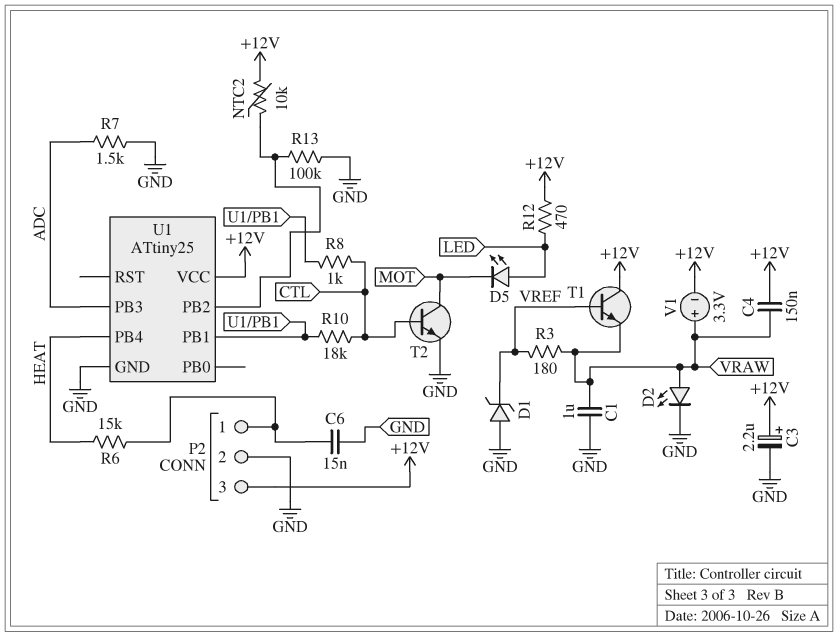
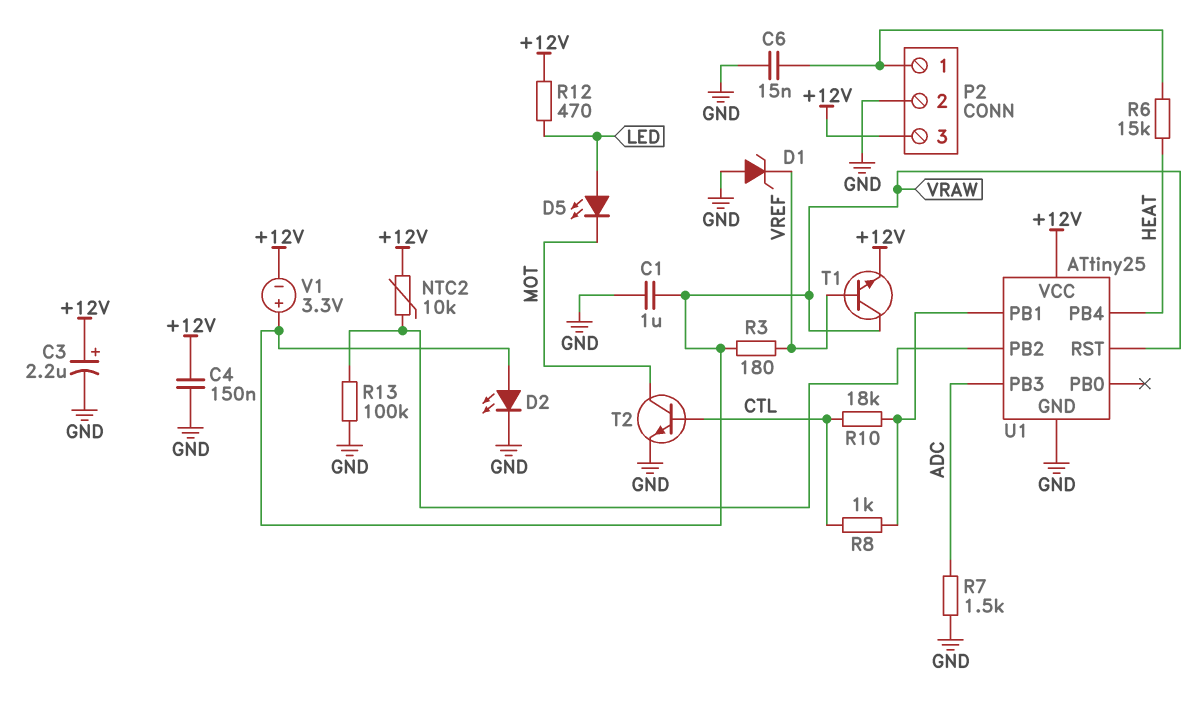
C4: 150nF (+12V, VRAW) -> 150nF (+12V, GND)
T1: NPN (B VREF, C +12V, E VRAW) -> NPN (B VREF, C VRAW, E +12V)
U1 pin RST: none -> VRAW

